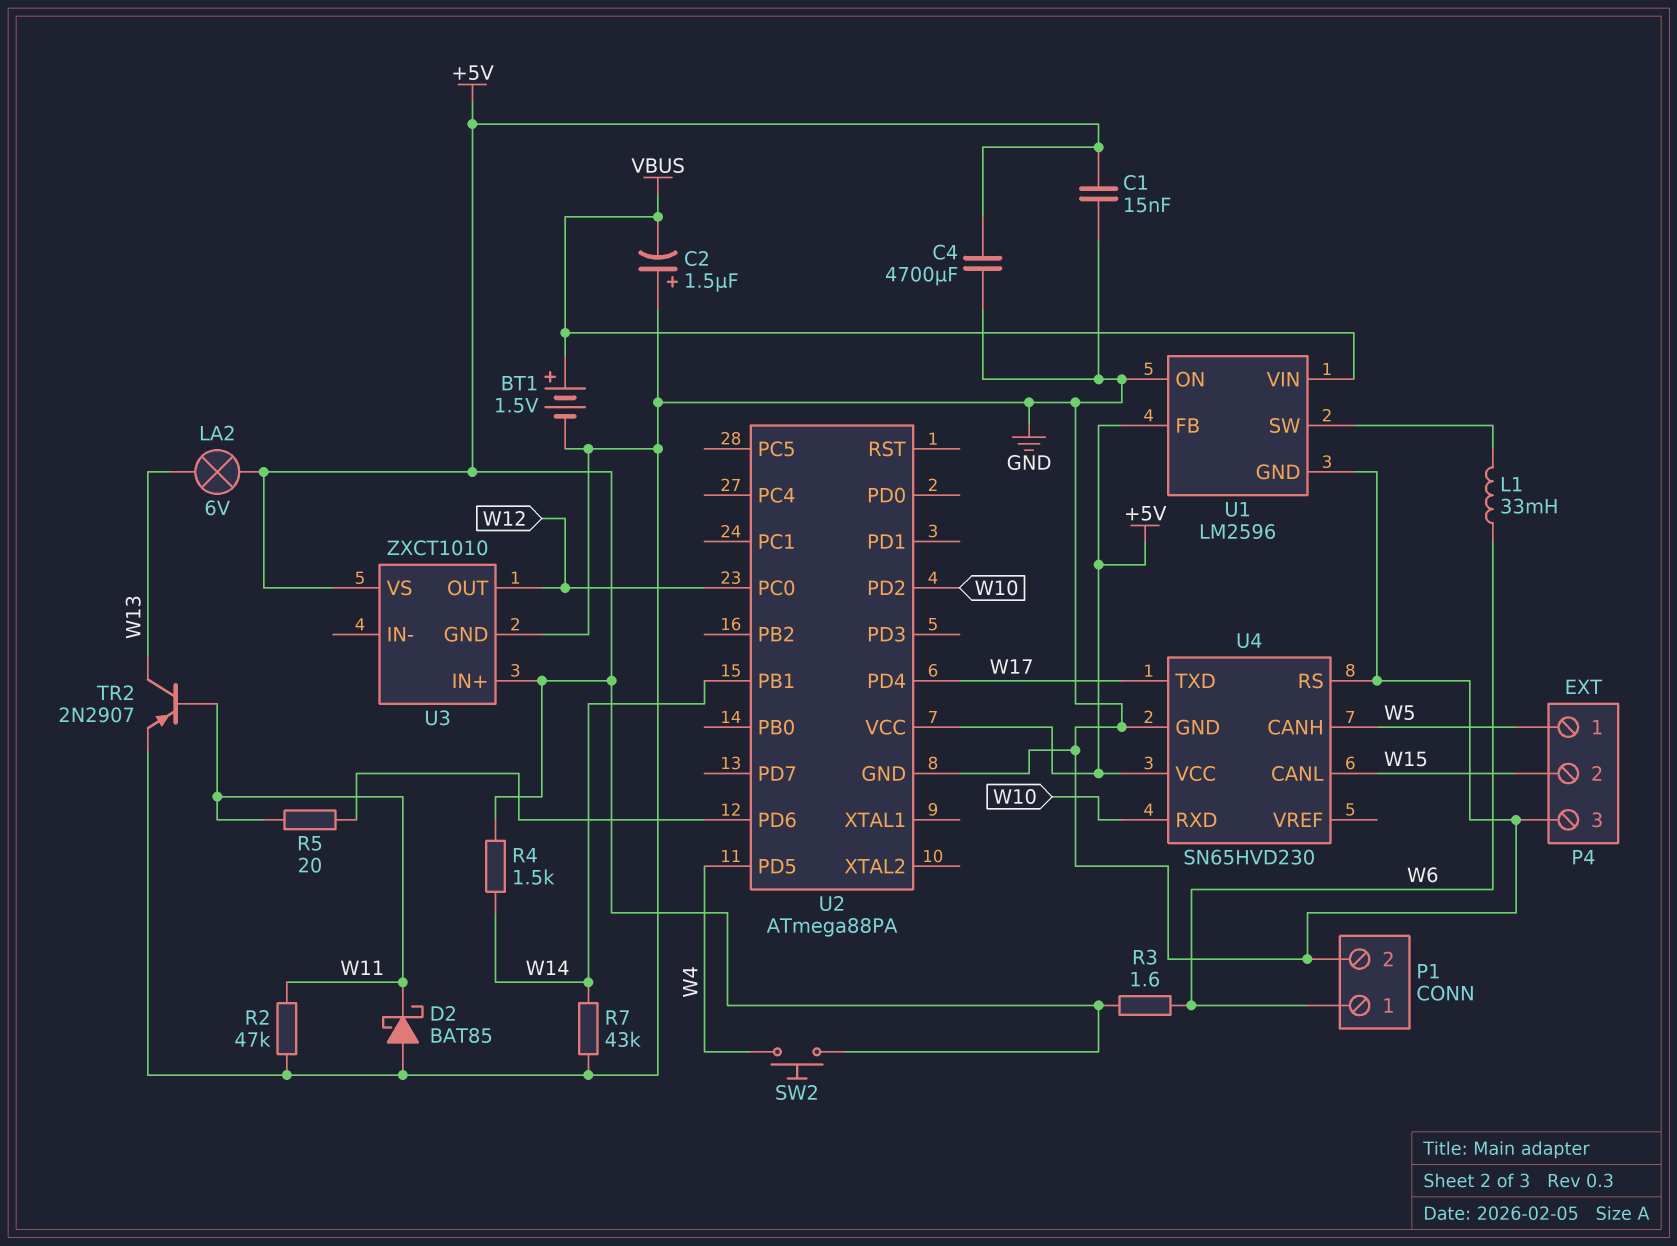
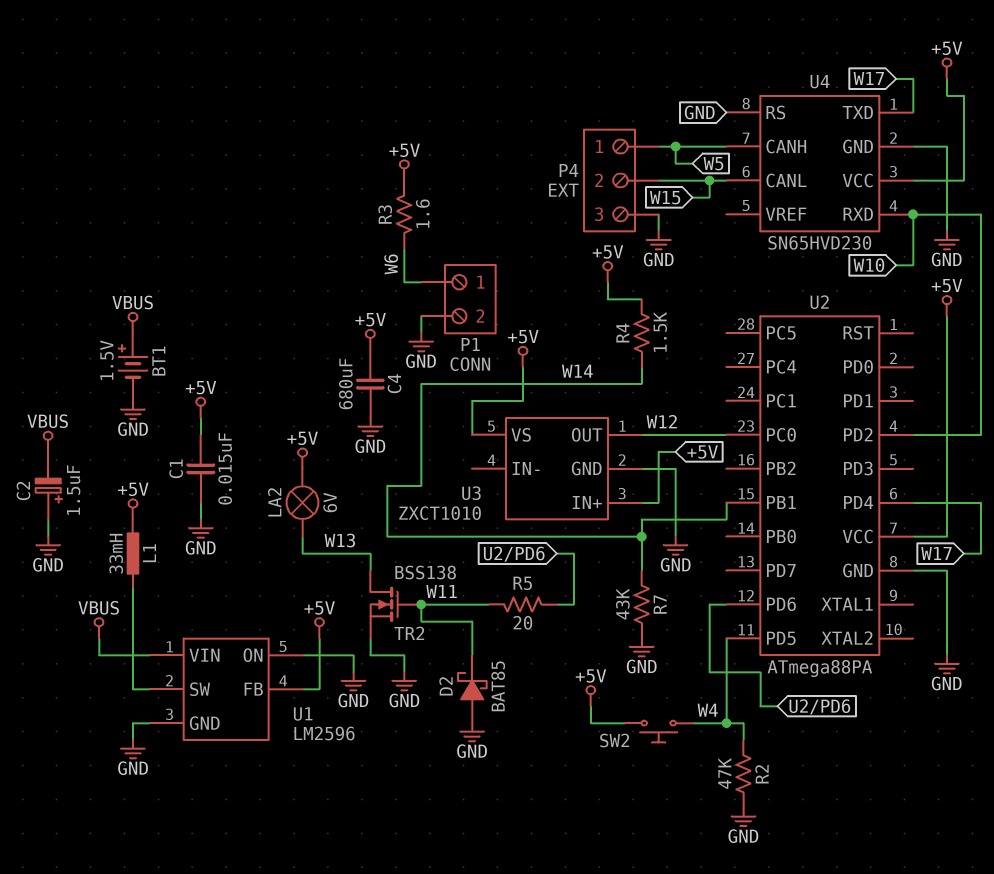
C4: 4700uF (+5V, GND) -> 680uF (+5V, GND)
L1: 33mH (U1/SW, W6) -> 33mH (+5V, U1/SW)
R2: 47k (GND, W11) -> 47k (GND, W4)
TR2: PNP 2N2907 (B W11, C W13, E GND) -> NMOS BSS138 (G W11, D W13, S GND)

